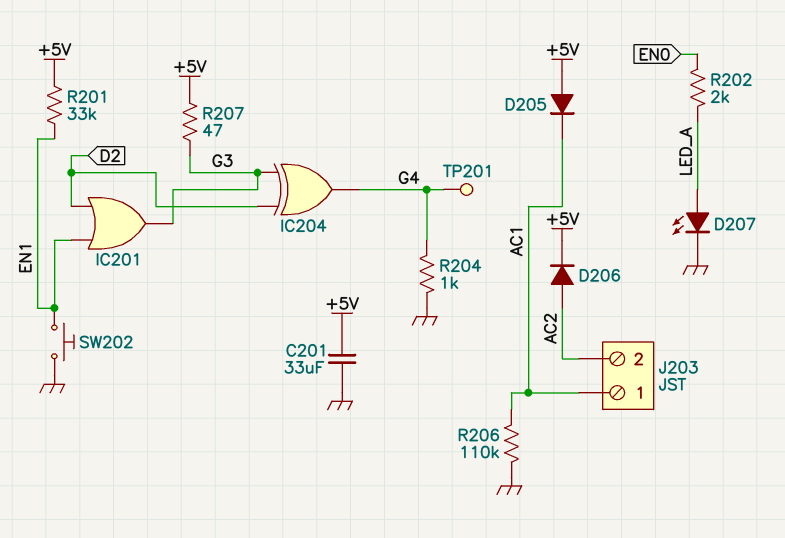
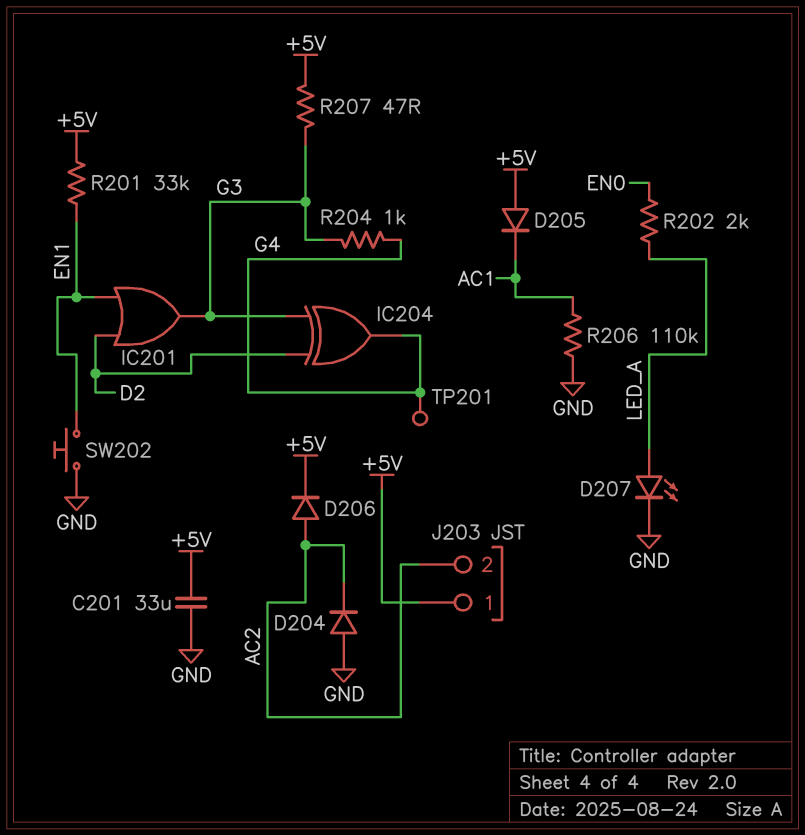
D204: none -> diode (A GND, K AC2)
J203 pin 1: AC1 -> +5V
R204: 1k (G4, GND) -> 1k (G3, G4)

